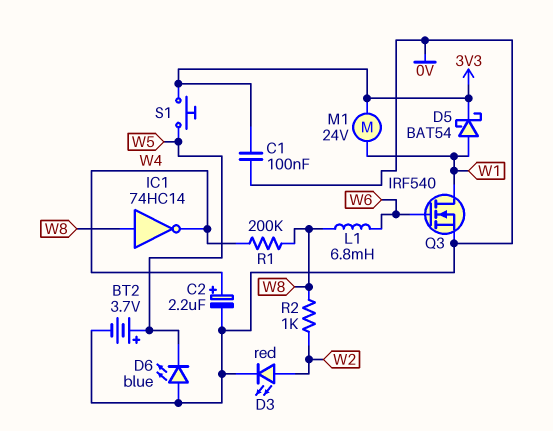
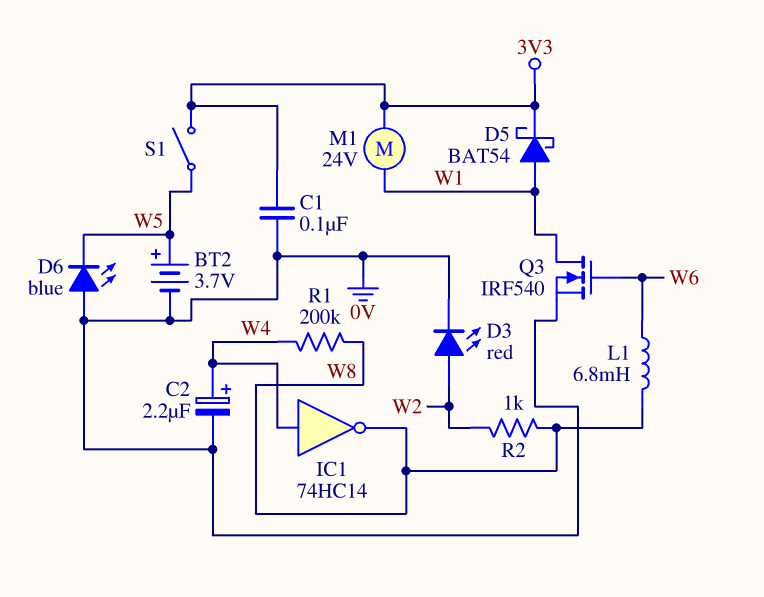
IC1: NOT 74HC14 (in W8, out W4) -> NOT 74HC14 (in W4, out W8)
S1: button (3V3, W5) -> switch (3V3, W5)

